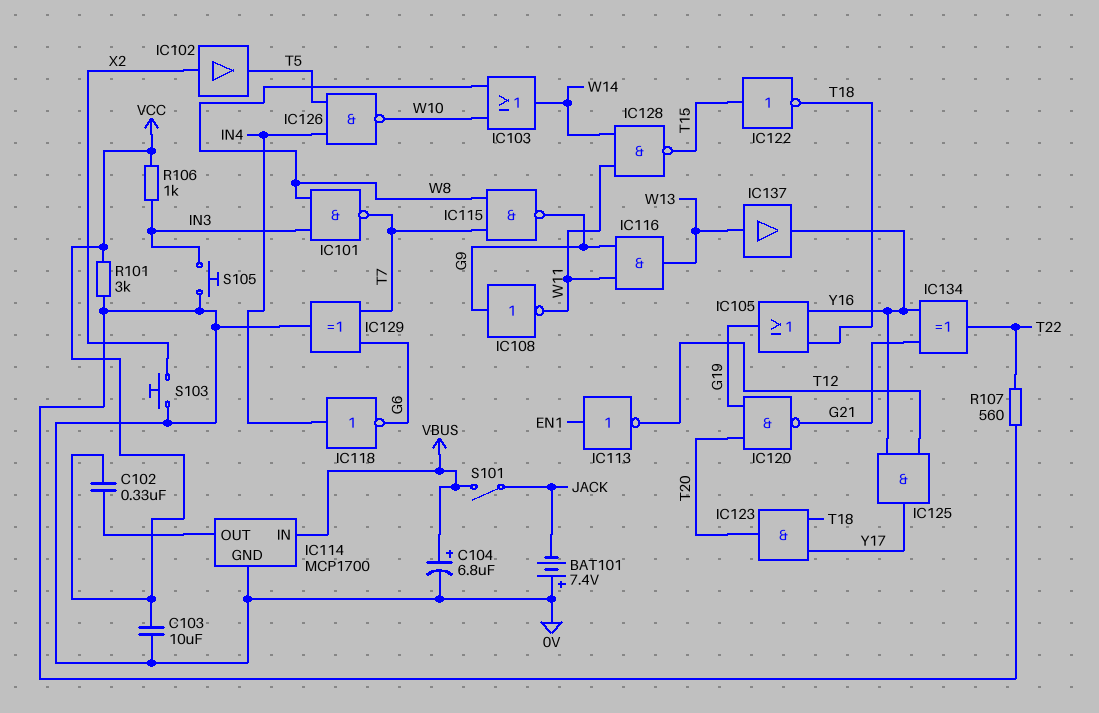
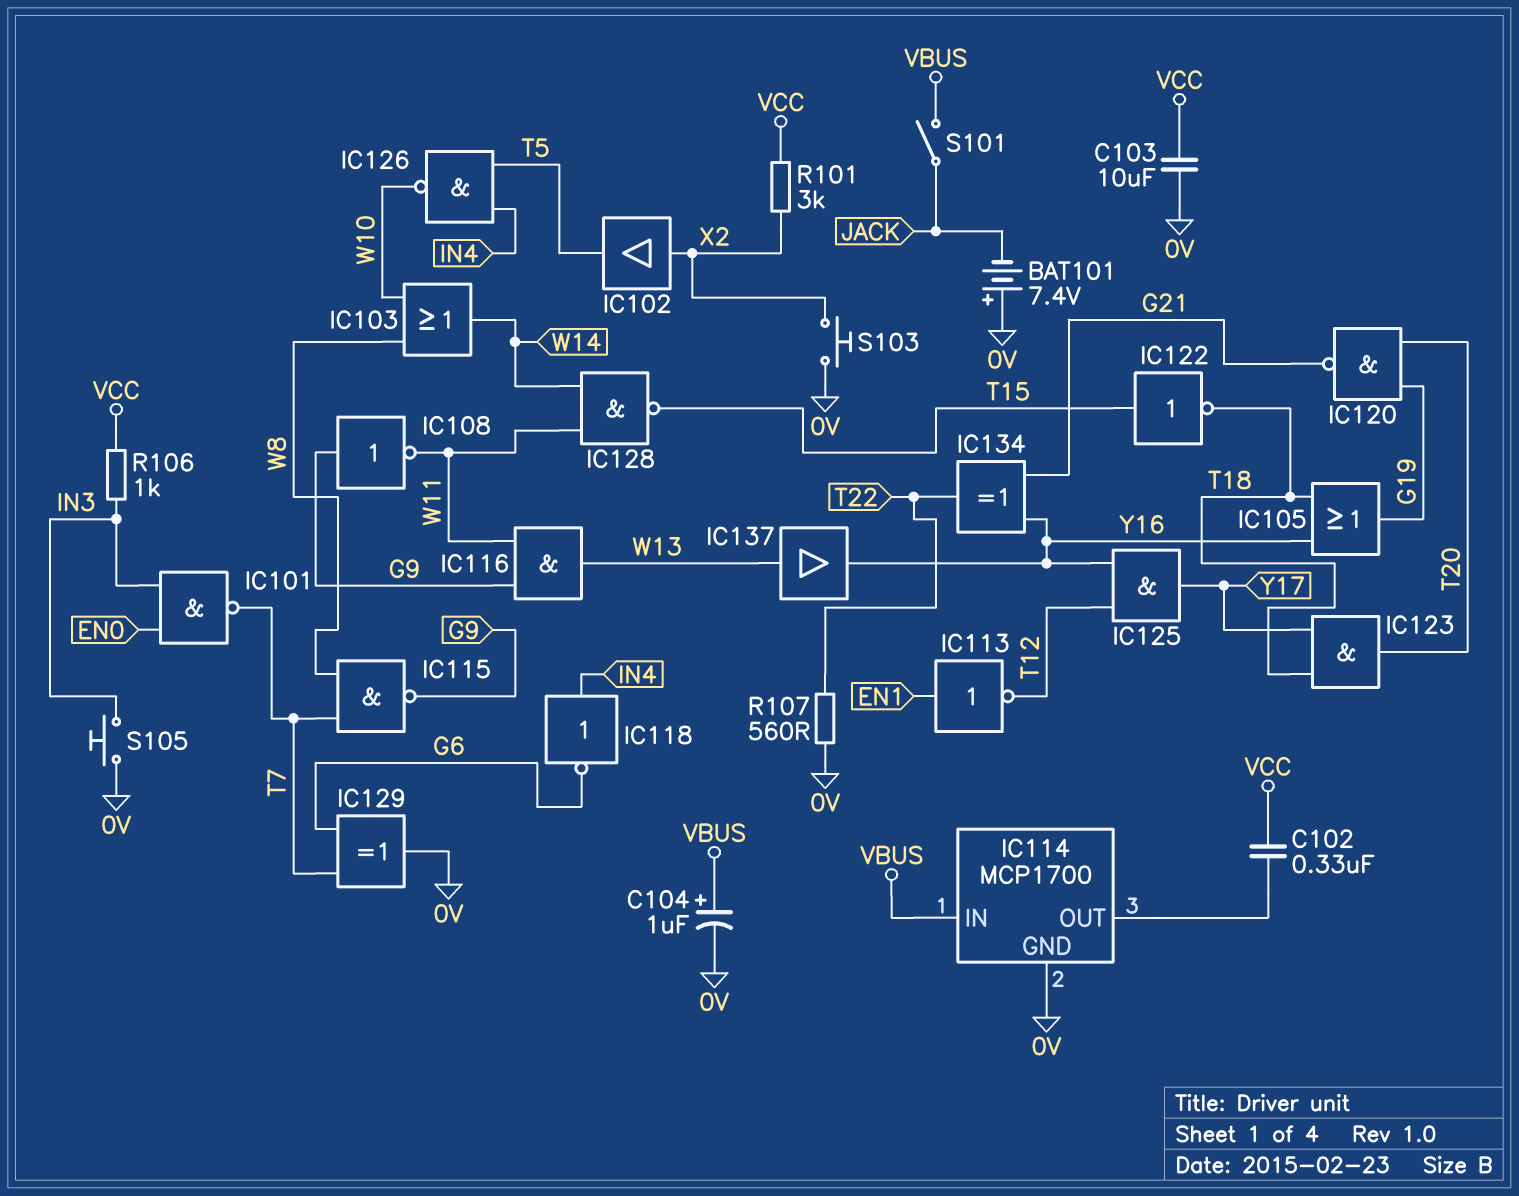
C104: 6.8uF (plus VBUS, minus 0V) -> 1uF (plus VBUS, minus 0V)
IC101: NAND (in IN3, in W8, out T7) -> NAND (in EN0, in IN3, out T7)
R101: 3k (0V, VCC) -> 3k (VCC, X2)

